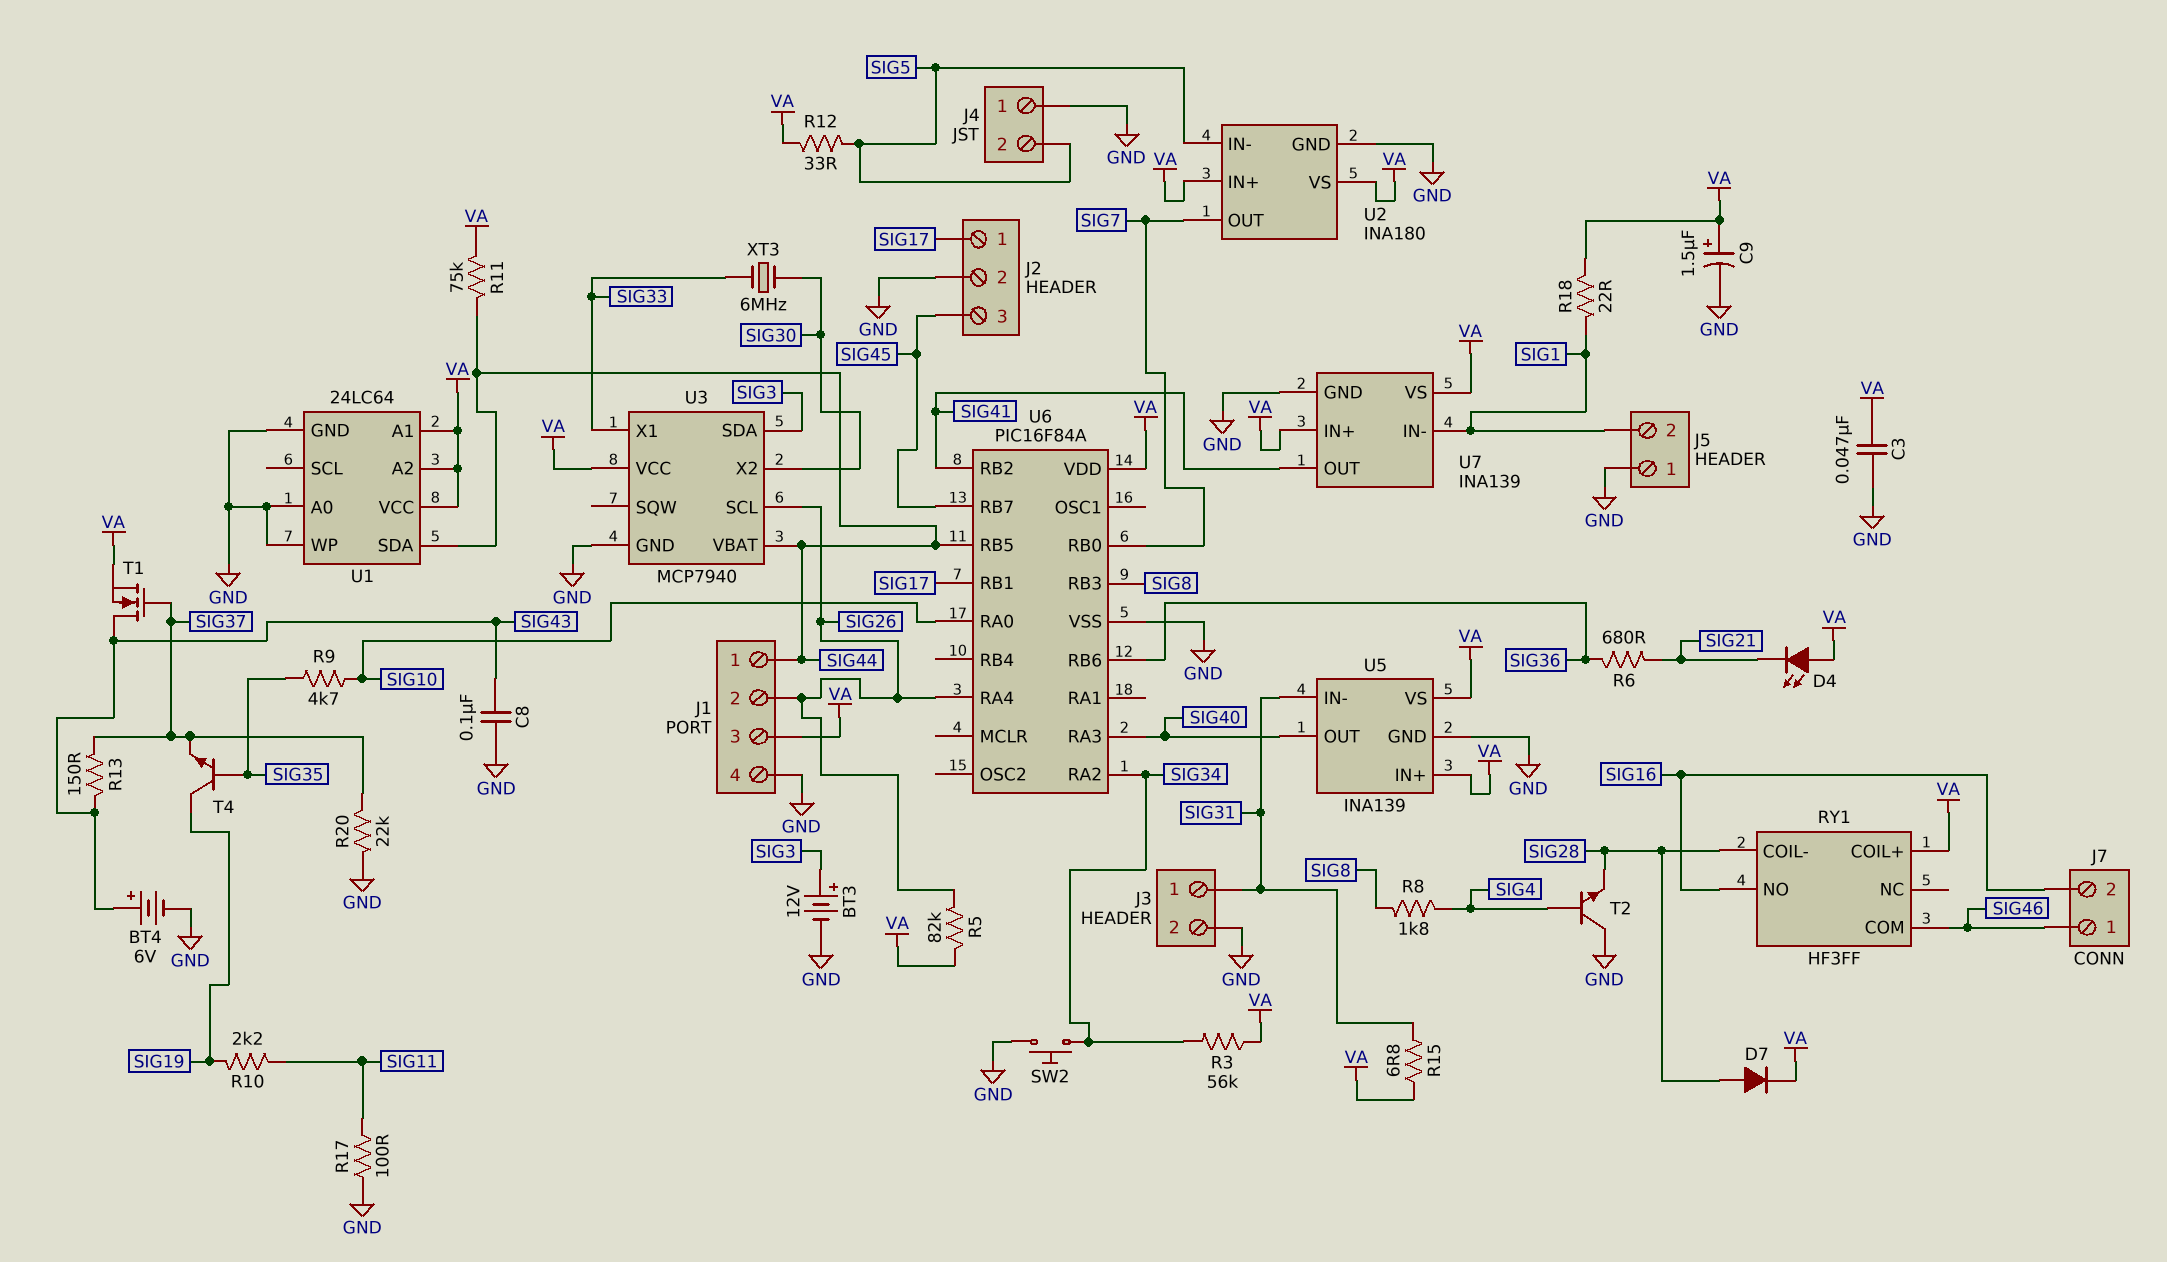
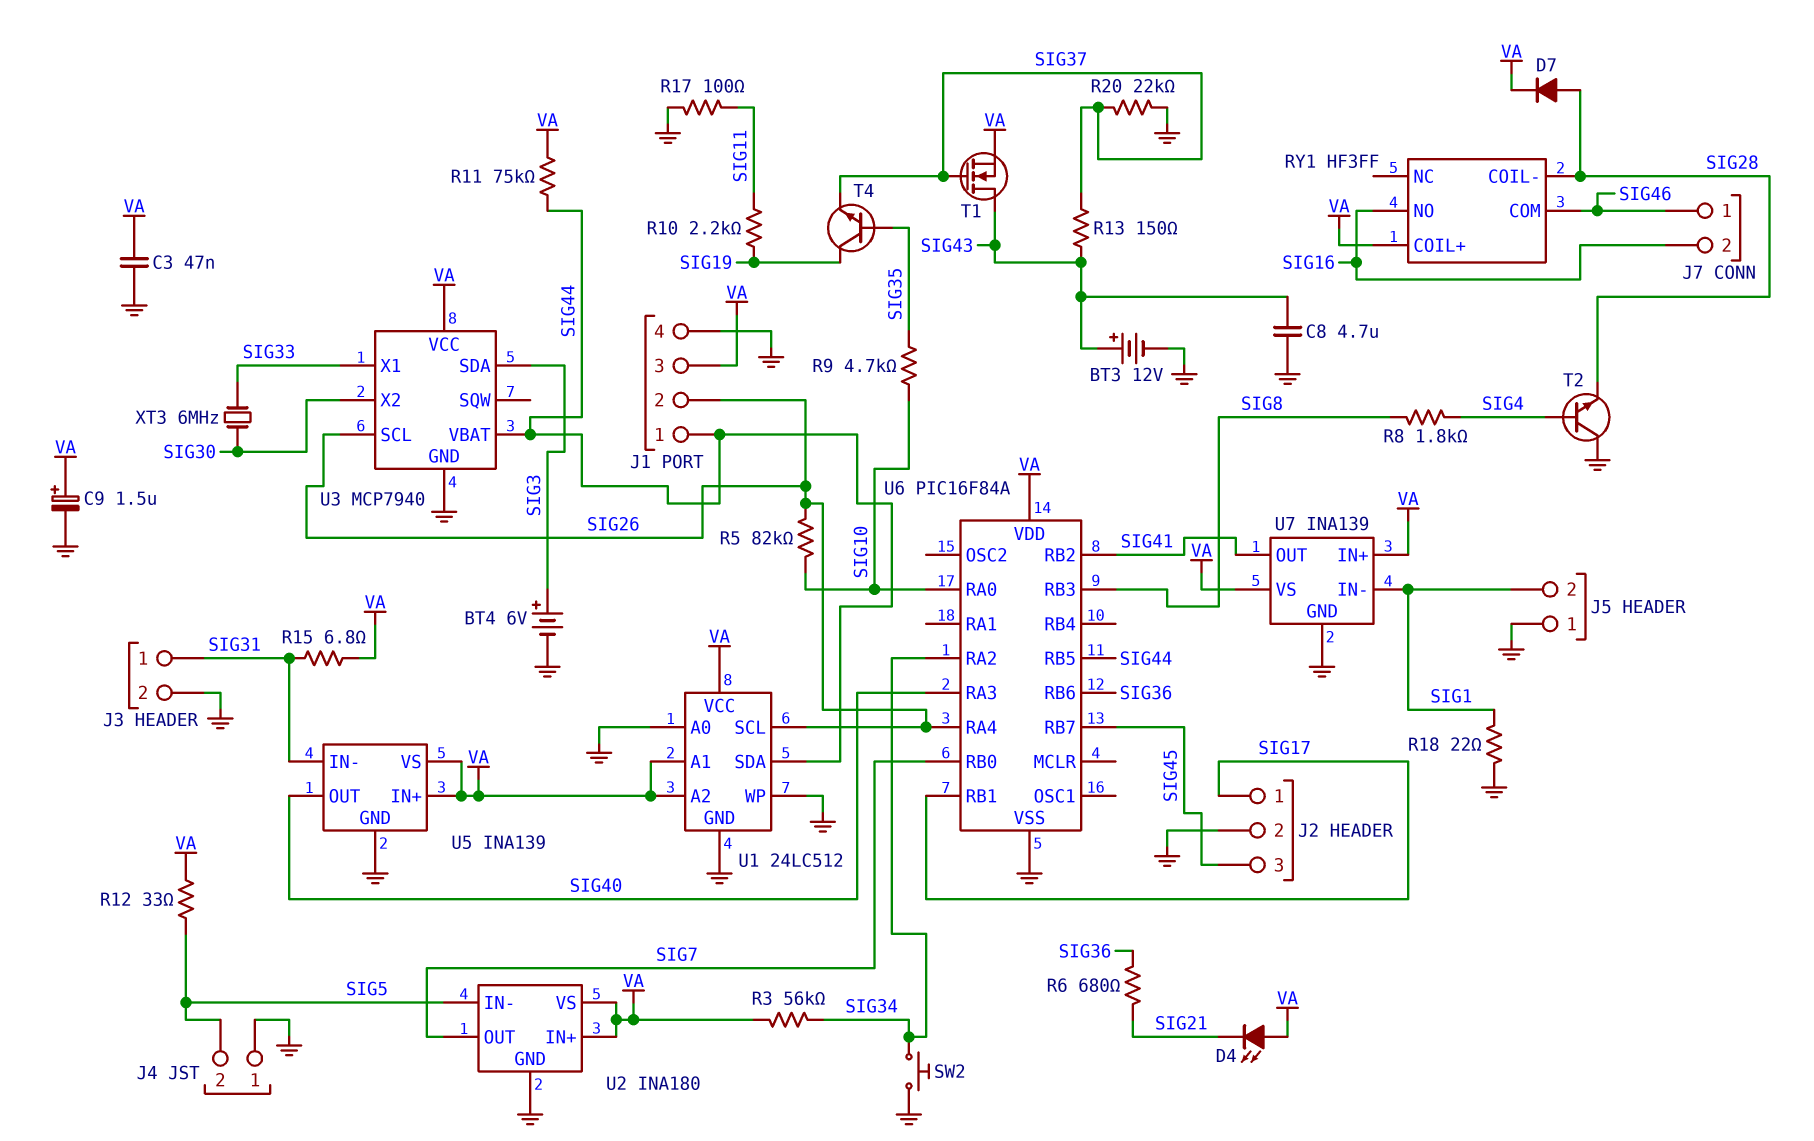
BT3: 12V (plus SIG3, minus GND) -> 12V (plus SIG43, minus GND)
BT4: 6V (plus SIG43, minus GND) -> 6V (plus SIG3, minus GND)
C8: 100nF (GND, SIG43) -> 4.7uF (GND, SIG43)
R5: 82k (SIG26, VA) -> 82k (SIG10, SIG26)
R18: 22 (SIG1, VA) -> 22 (GND, SIG1)
U1: 24LC64 -> 24LC512
U1 pin SCL: none -> SIG26

